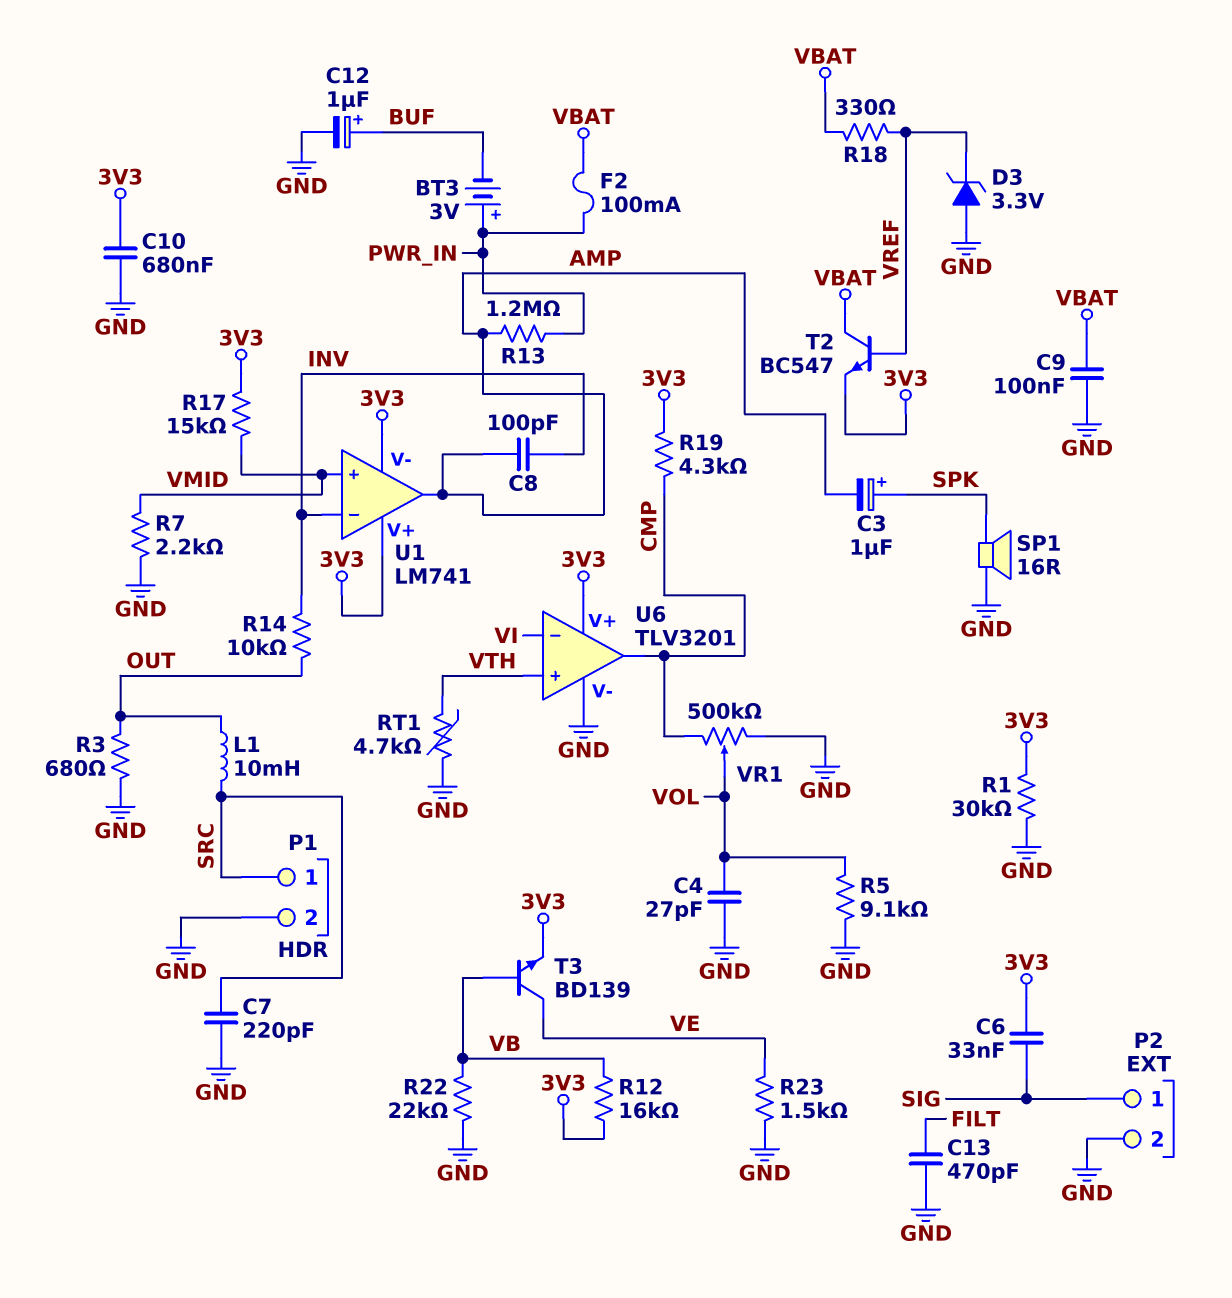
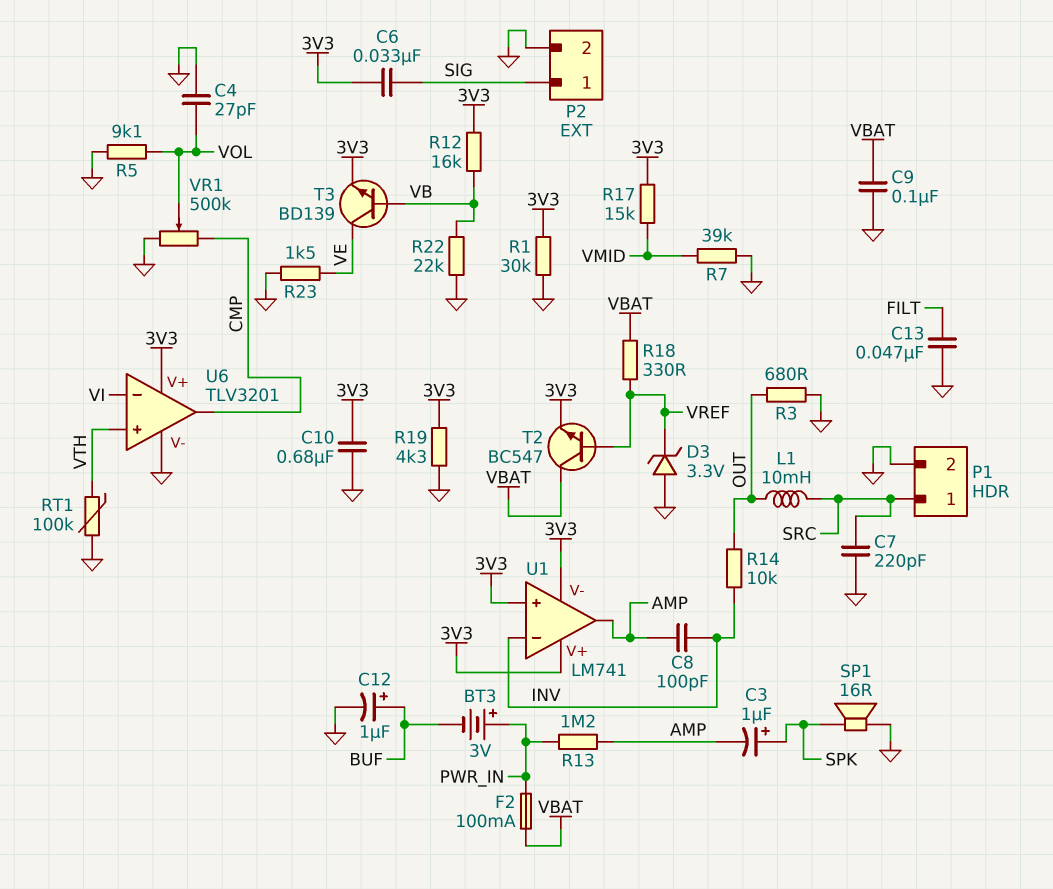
C13: 470pF (FILT, GND) -> 47nF (FILT, GND)
R7: 2.2k (GND, VMID) -> 39k (GND, VMID)
R19: 4.3k (3V3, CMP) -> 4.3k (3V3, GND)
RT1: 4.7k (GND, VTH) -> 100k (GND, VTH)
U1 pin in+: VMID -> 3V3

